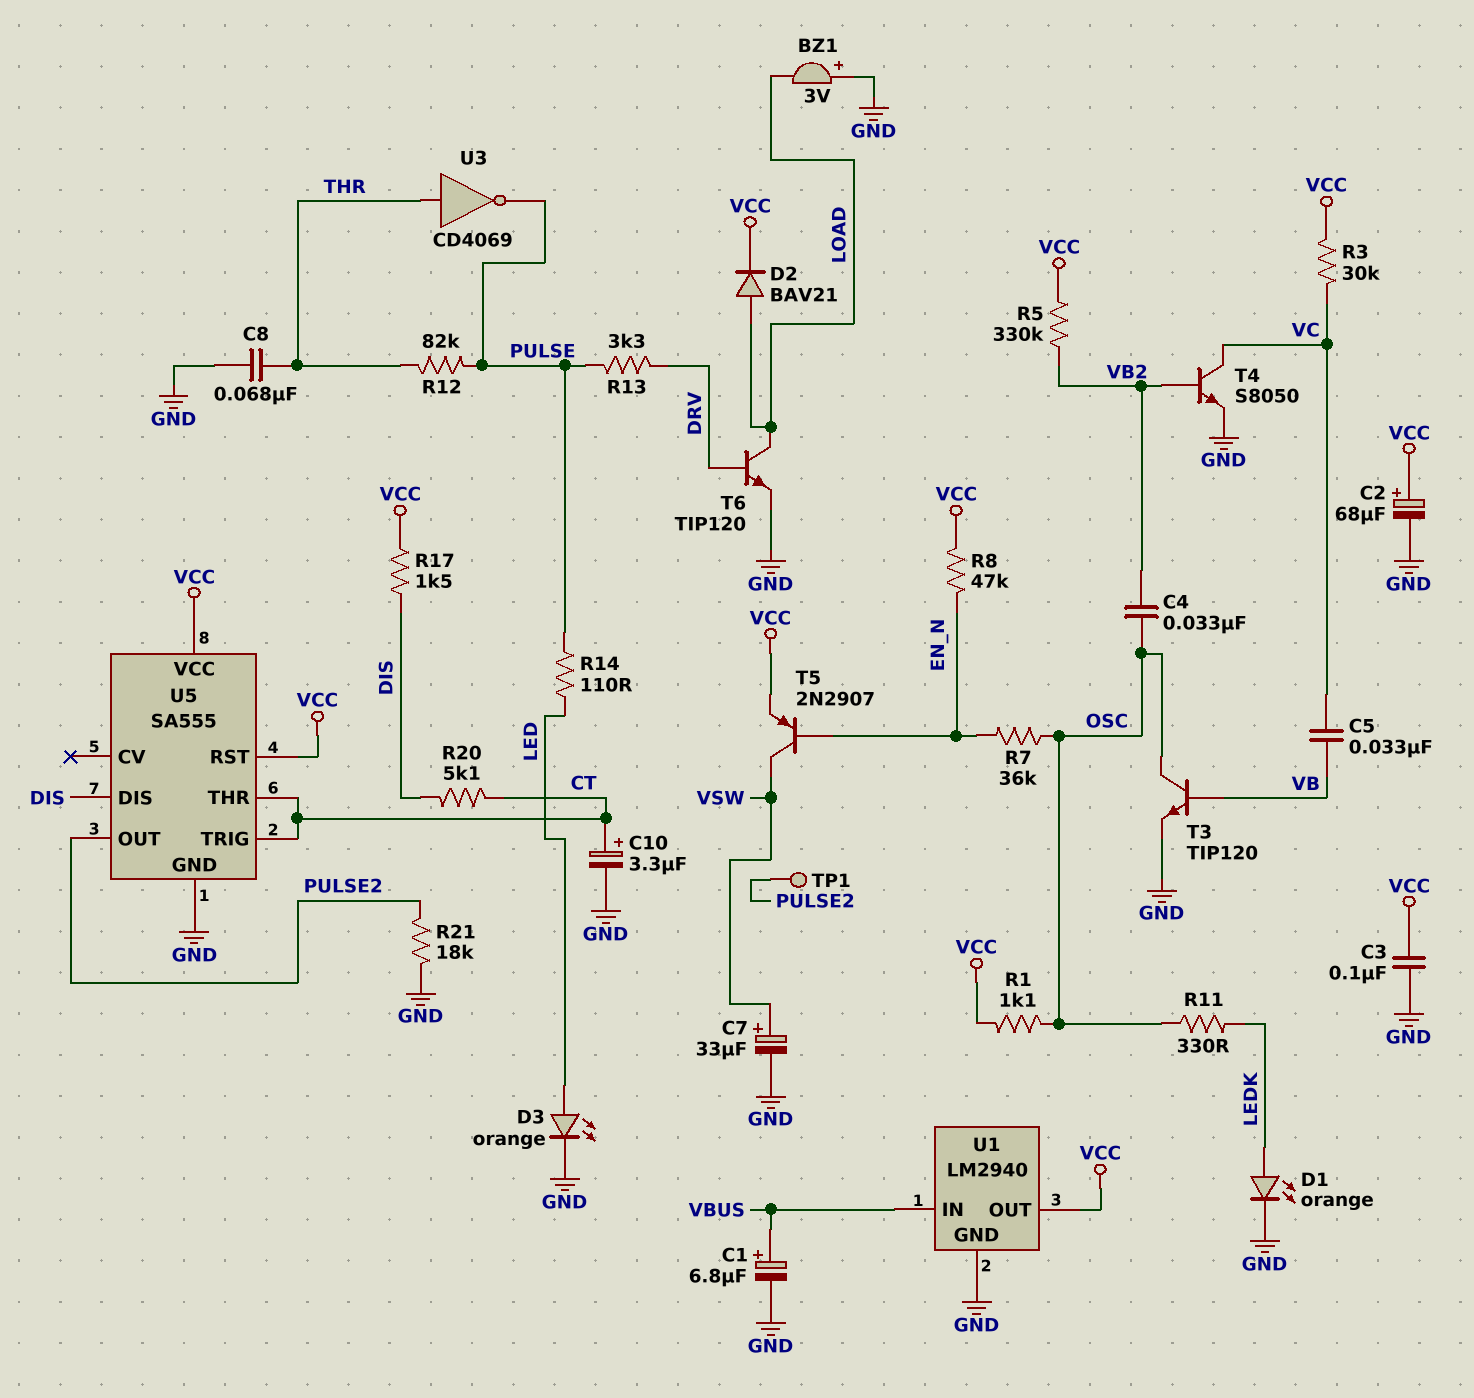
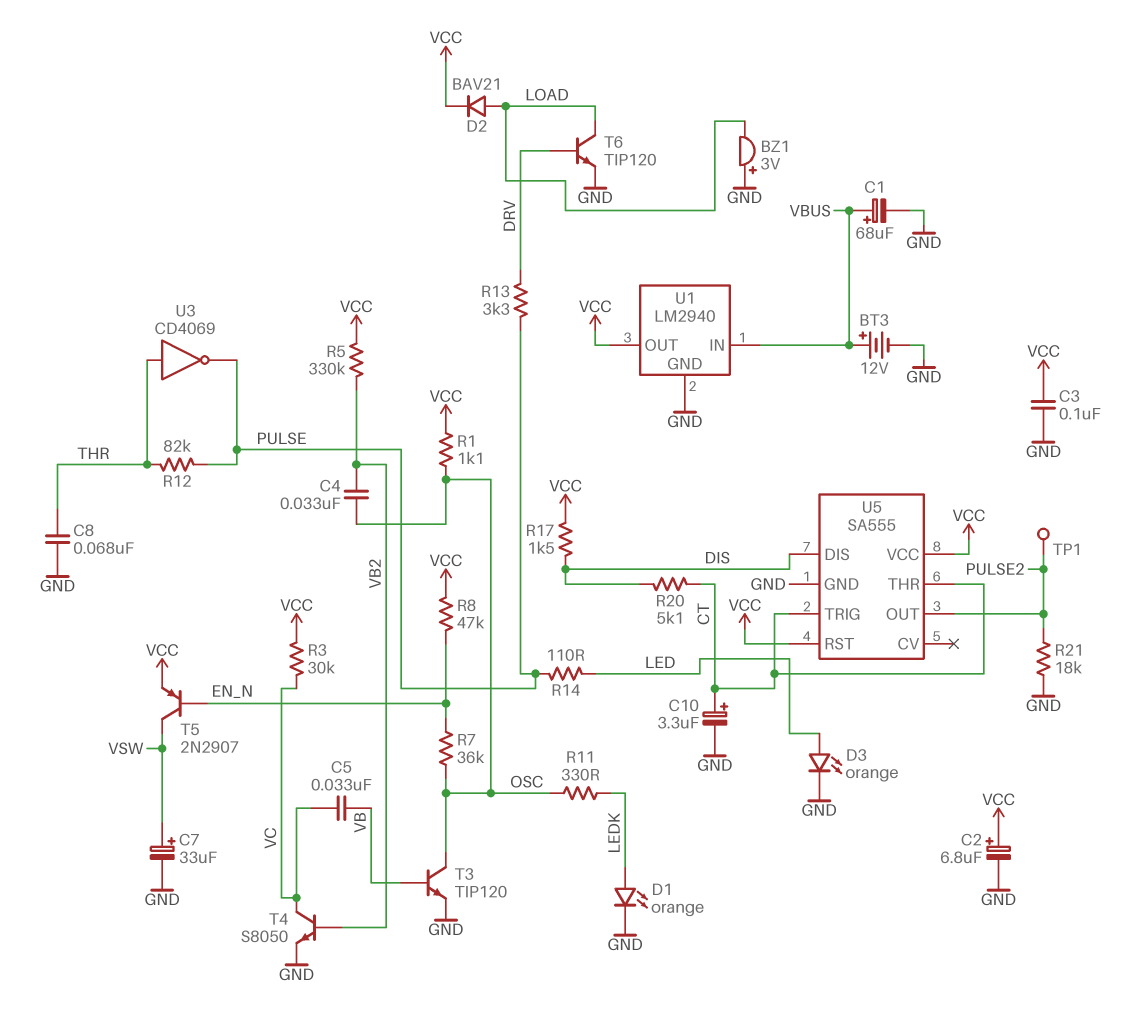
BT3: none -> 12V (plus VBUS, minus GND)
C1: 6.8uF (plus VBUS, minus GND) -> 68uF (plus VBUS, minus GND)
C2: 68uF (plus VCC, minus GND) -> 6.8uF (plus VCC, minus GND)

